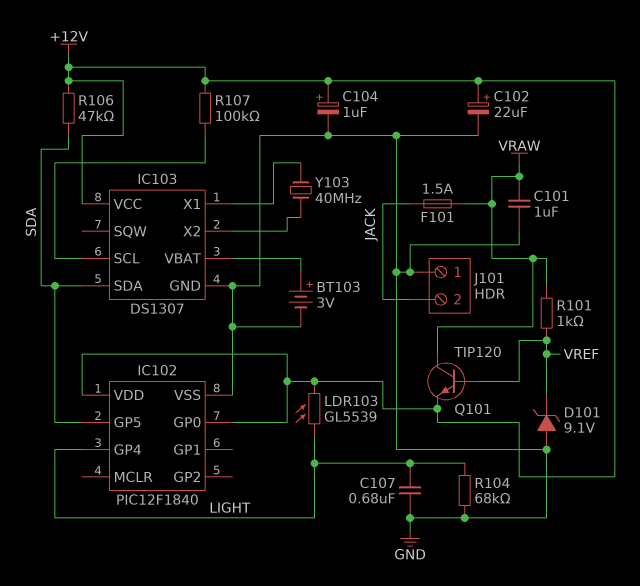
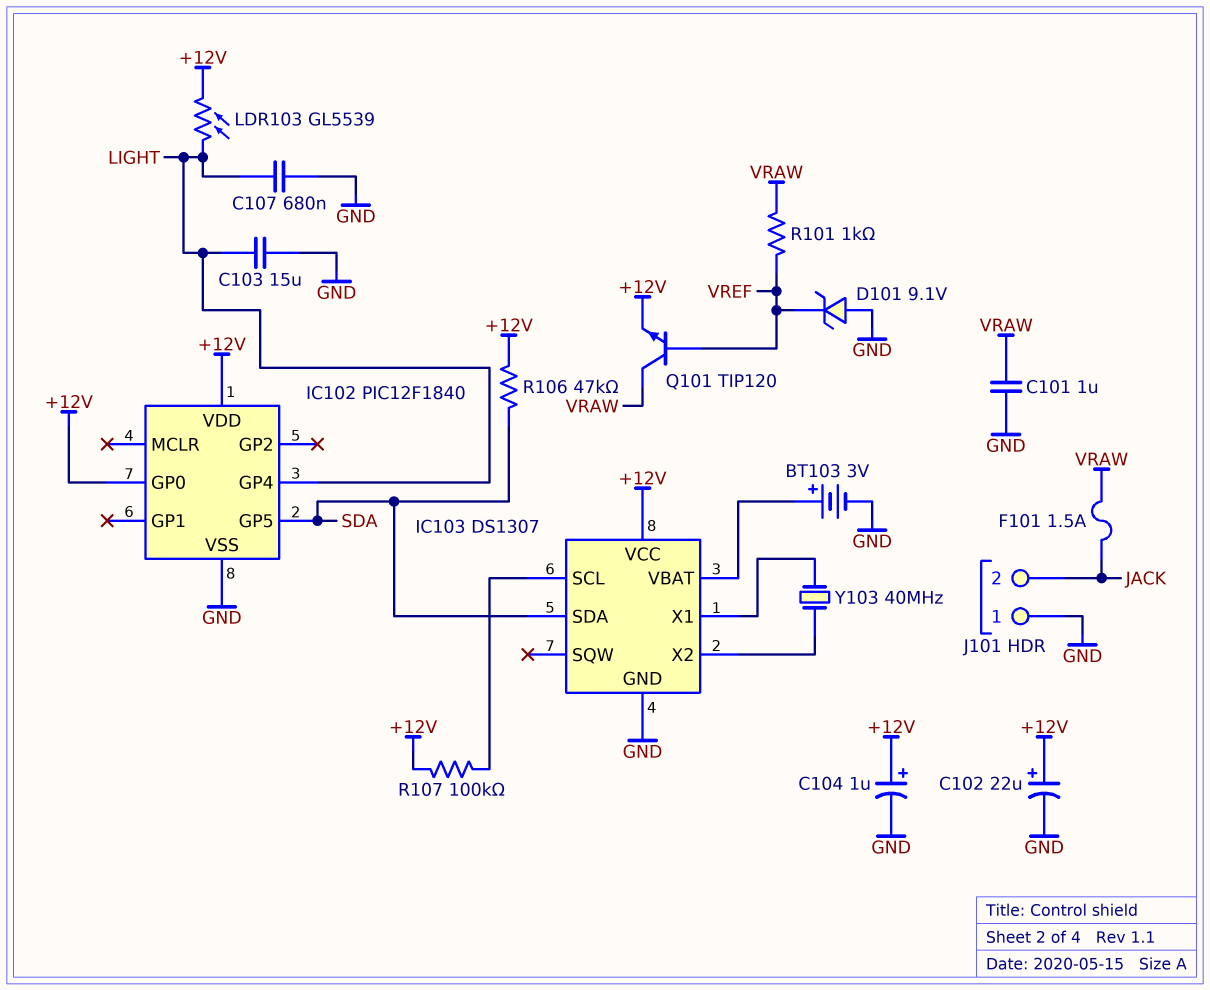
C103: none -> 15uF (GND, LIGHT)
R104: 68k (GND, LIGHT) -> none

